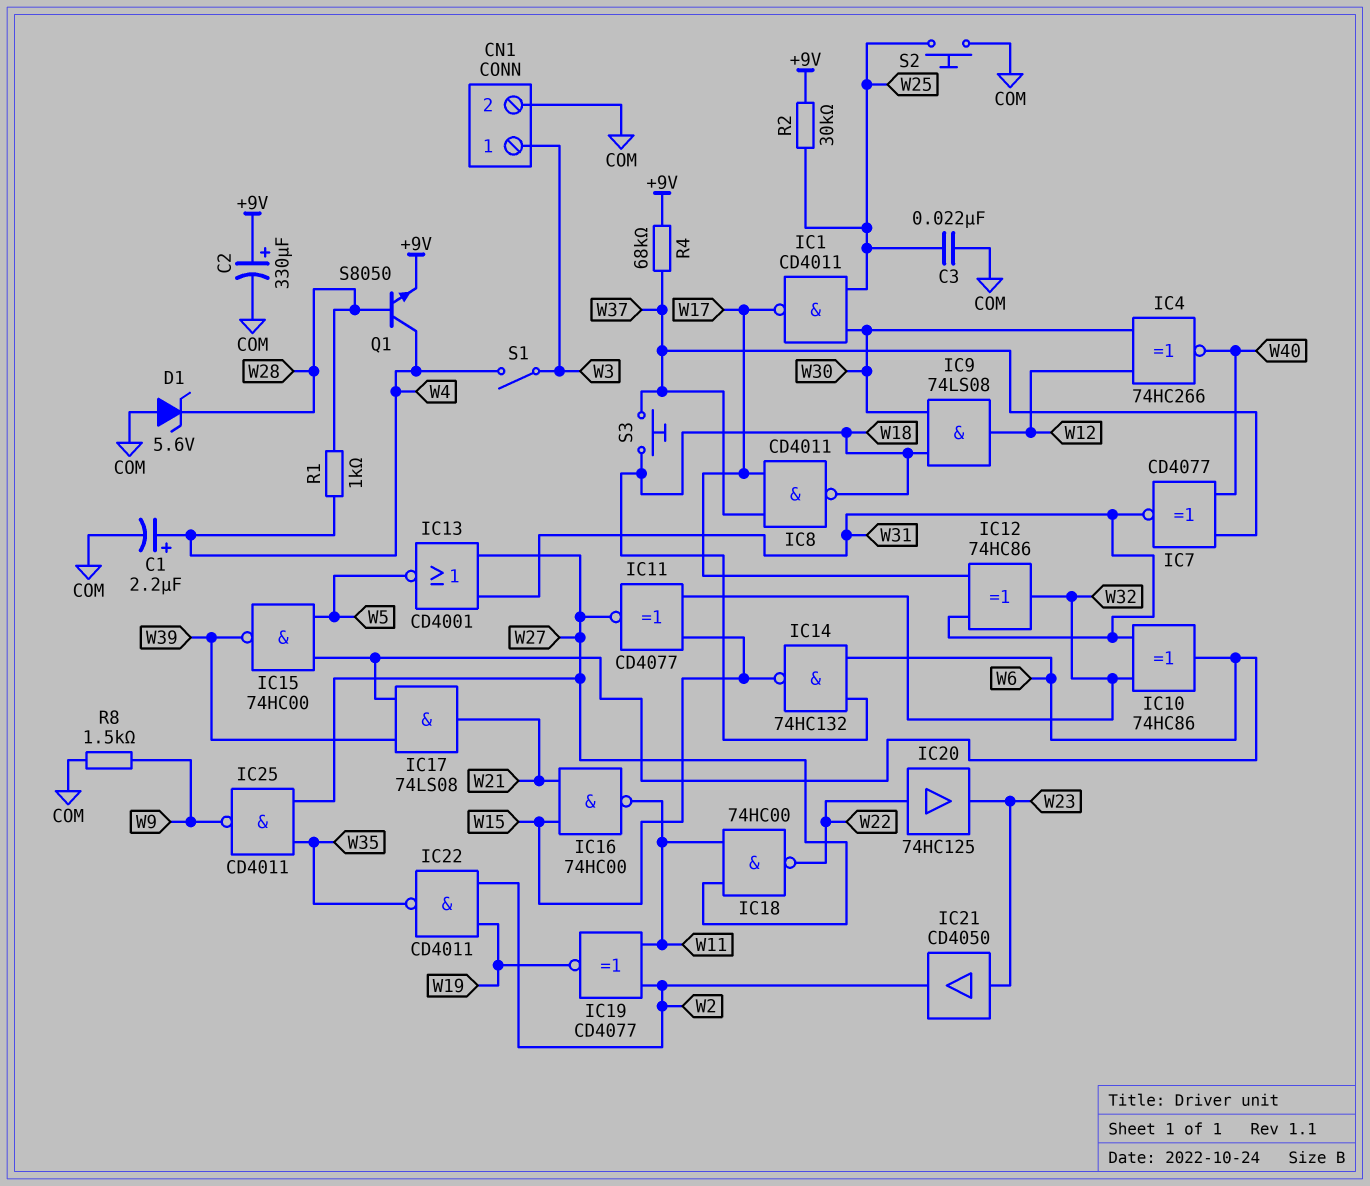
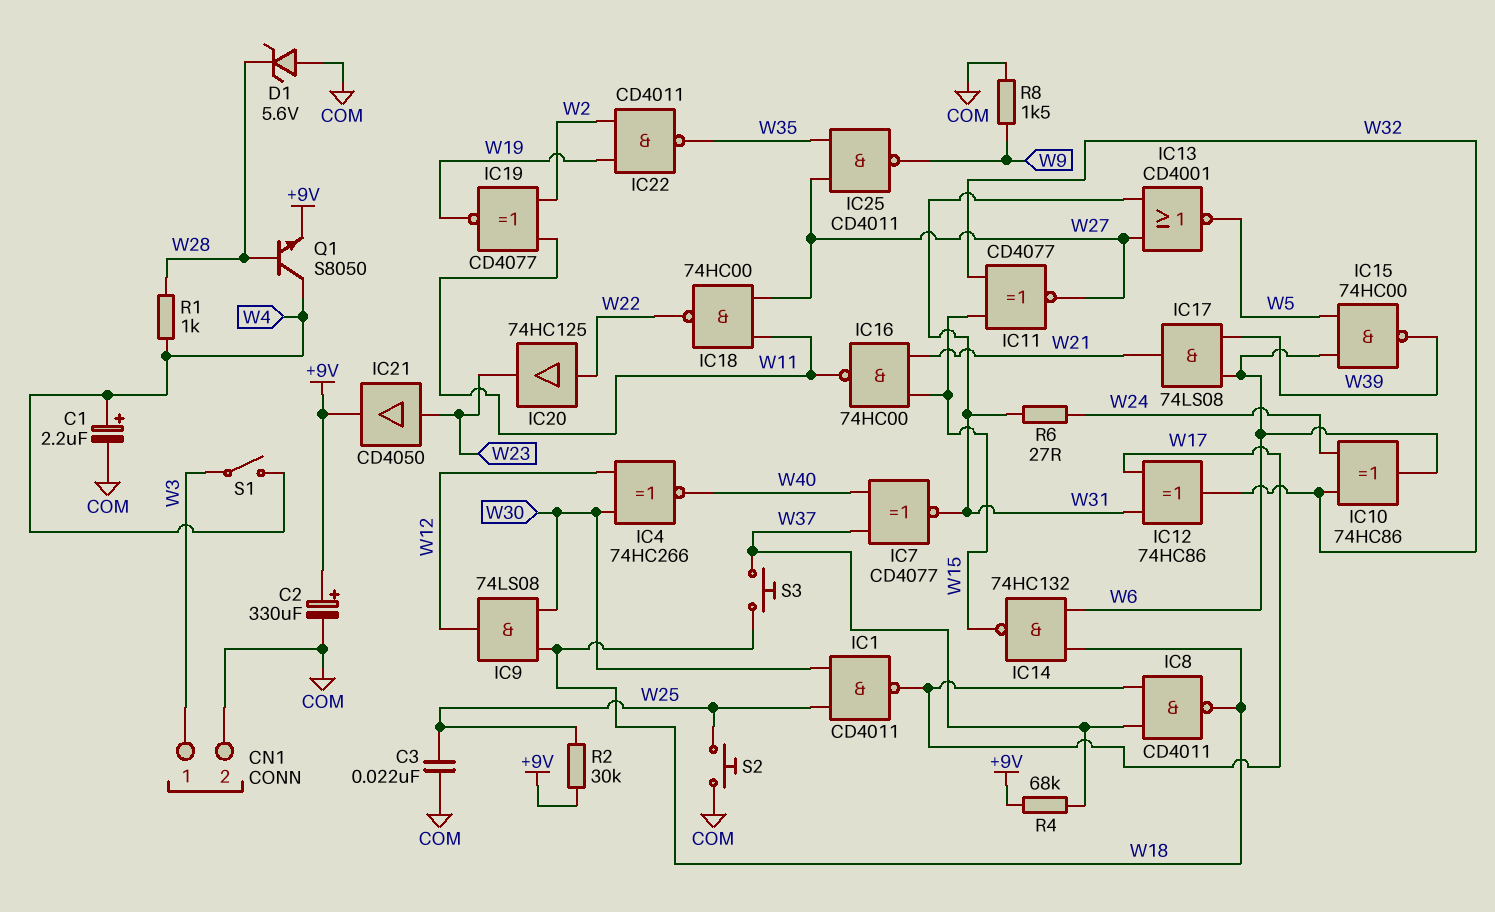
IC10: XOR 74HC86 (in W31, in W32, out W6) -> XOR 74HC86 (in W24, in W32, out W6)
IC21: buffer CD4050 (in W23, out W2) -> buffer CD4050 (in W23, out +9V)
R6: none -> 27 (W24, W31)

